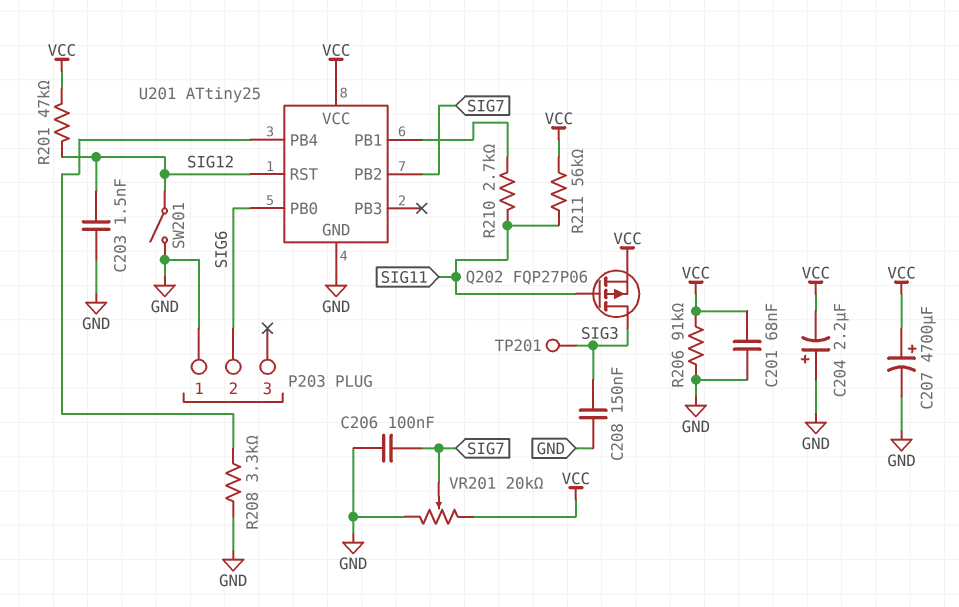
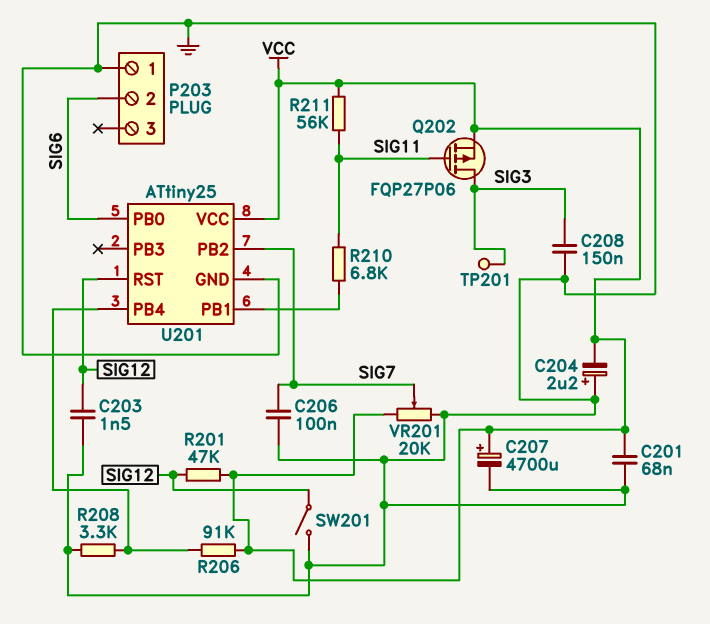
R206: 91k (GND, VCC) -> 91k (U201/PB4, VCC)
R210: 2.7k (SIG11, U201/PB1) -> 6.8k (SIG11, U201/PB1)

